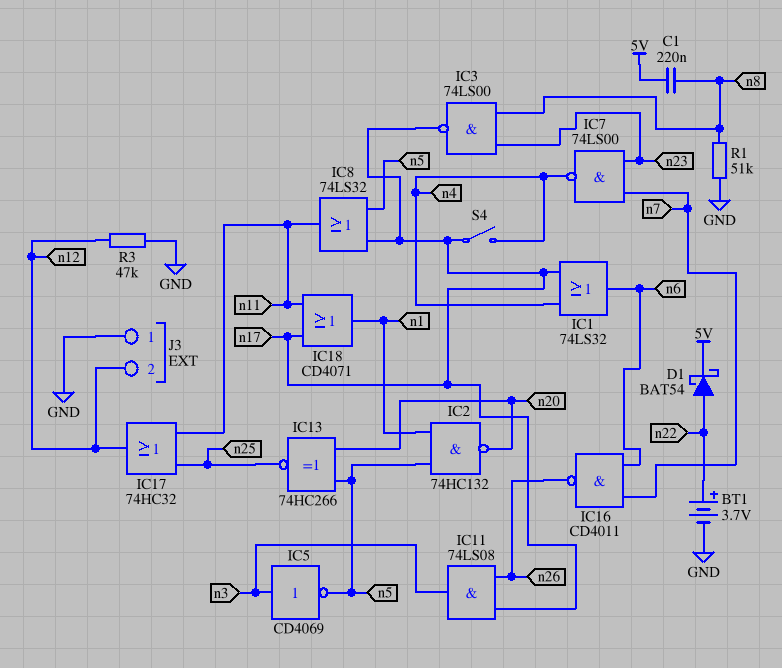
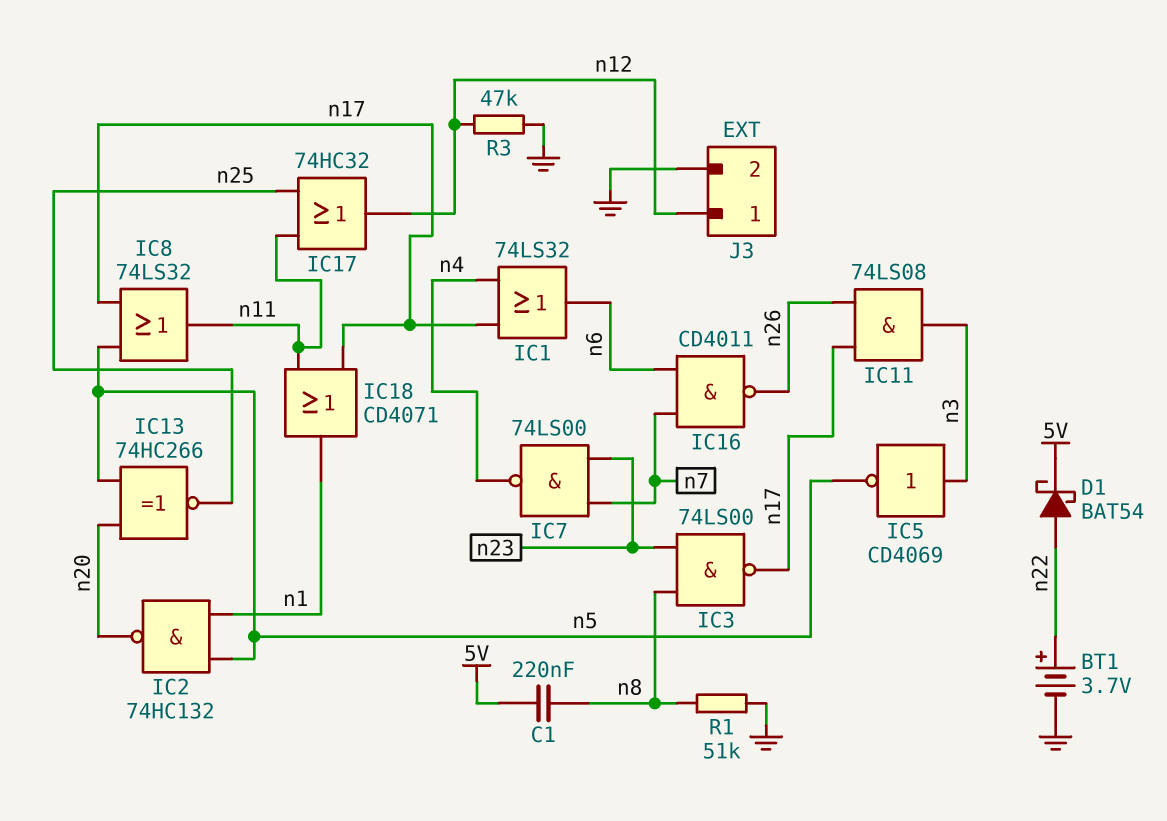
J3 pin 1: GND -> n12
J3 pin 2: n12 -> GND
S4: switch (n4, n17) -> none

